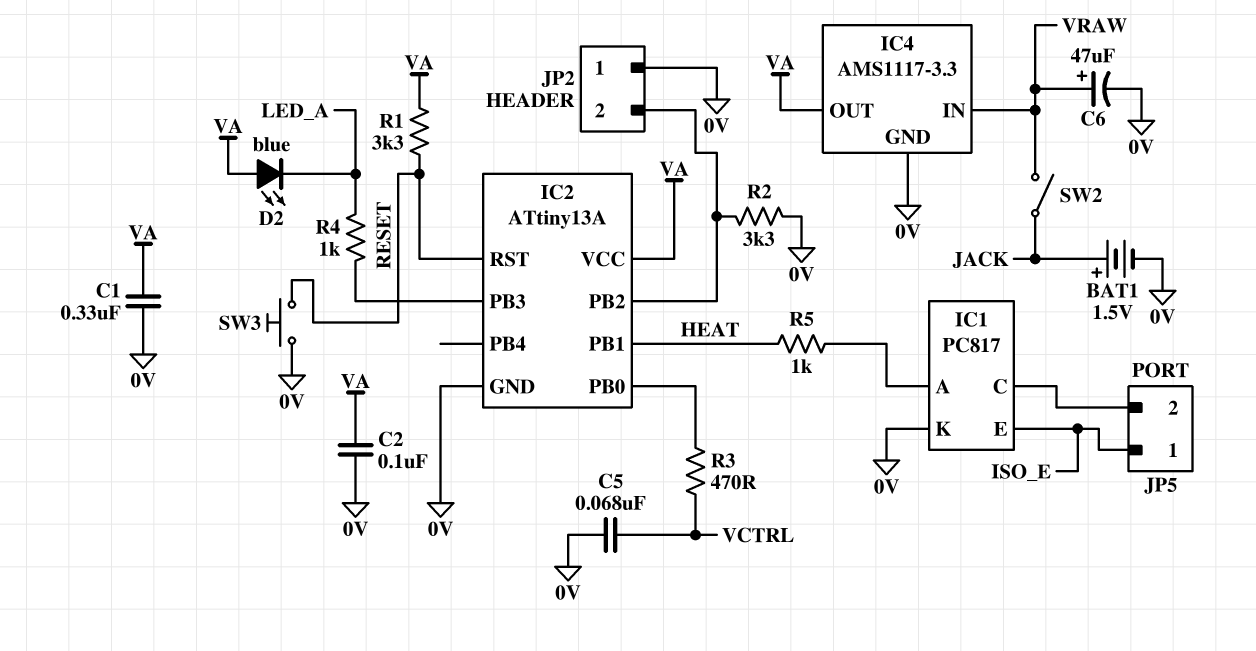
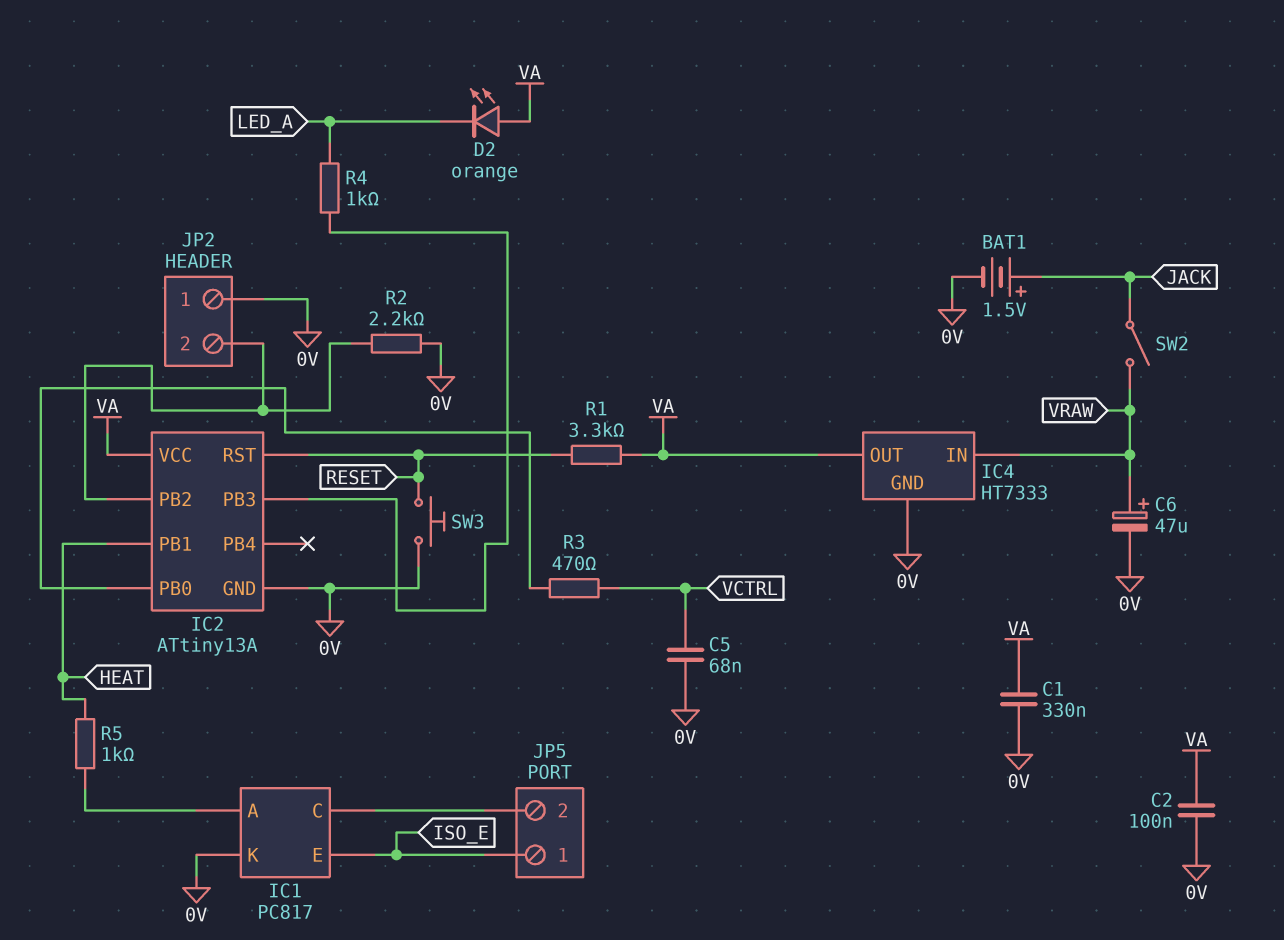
D2: LED blue (A VA, K LED_A) -> LED orange (A VA, K LED_A)
IC4: AMS1117-3.3 -> HT7333
R2: 3.3k (0V, IC2/PB2) -> 2.2k (0V, IC2/PB2)

